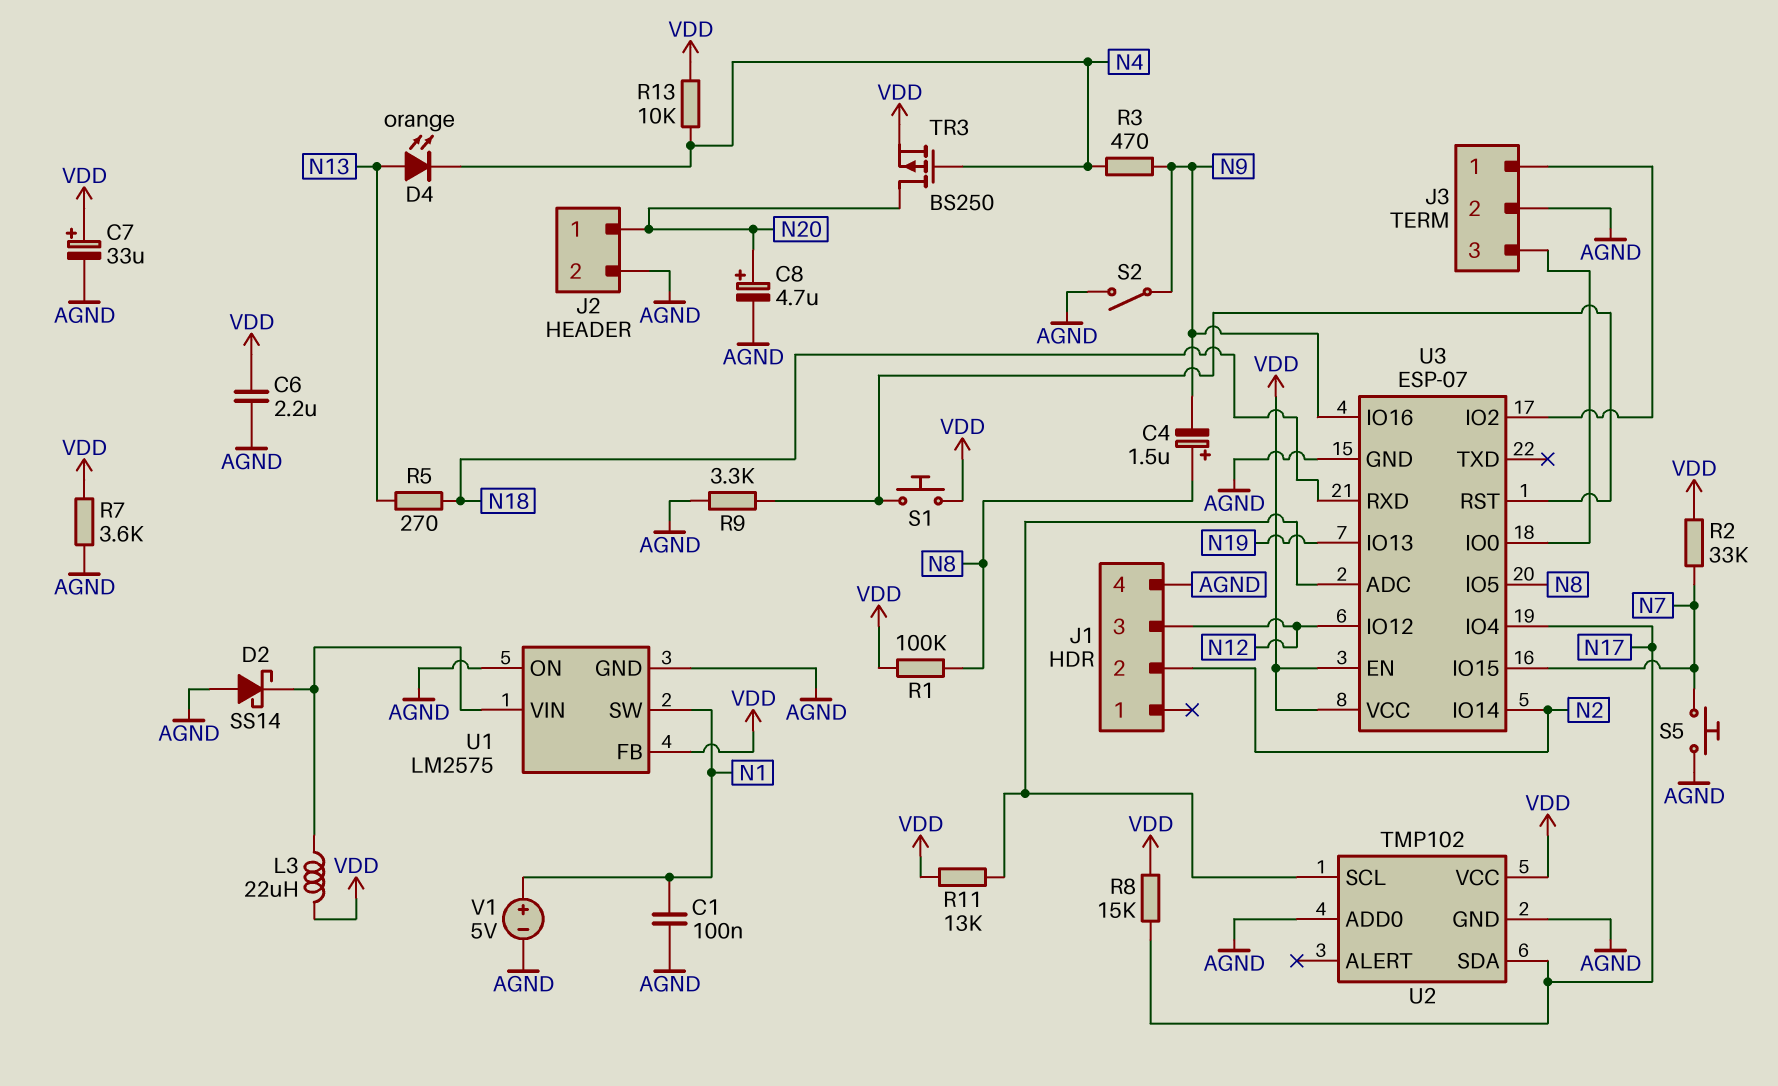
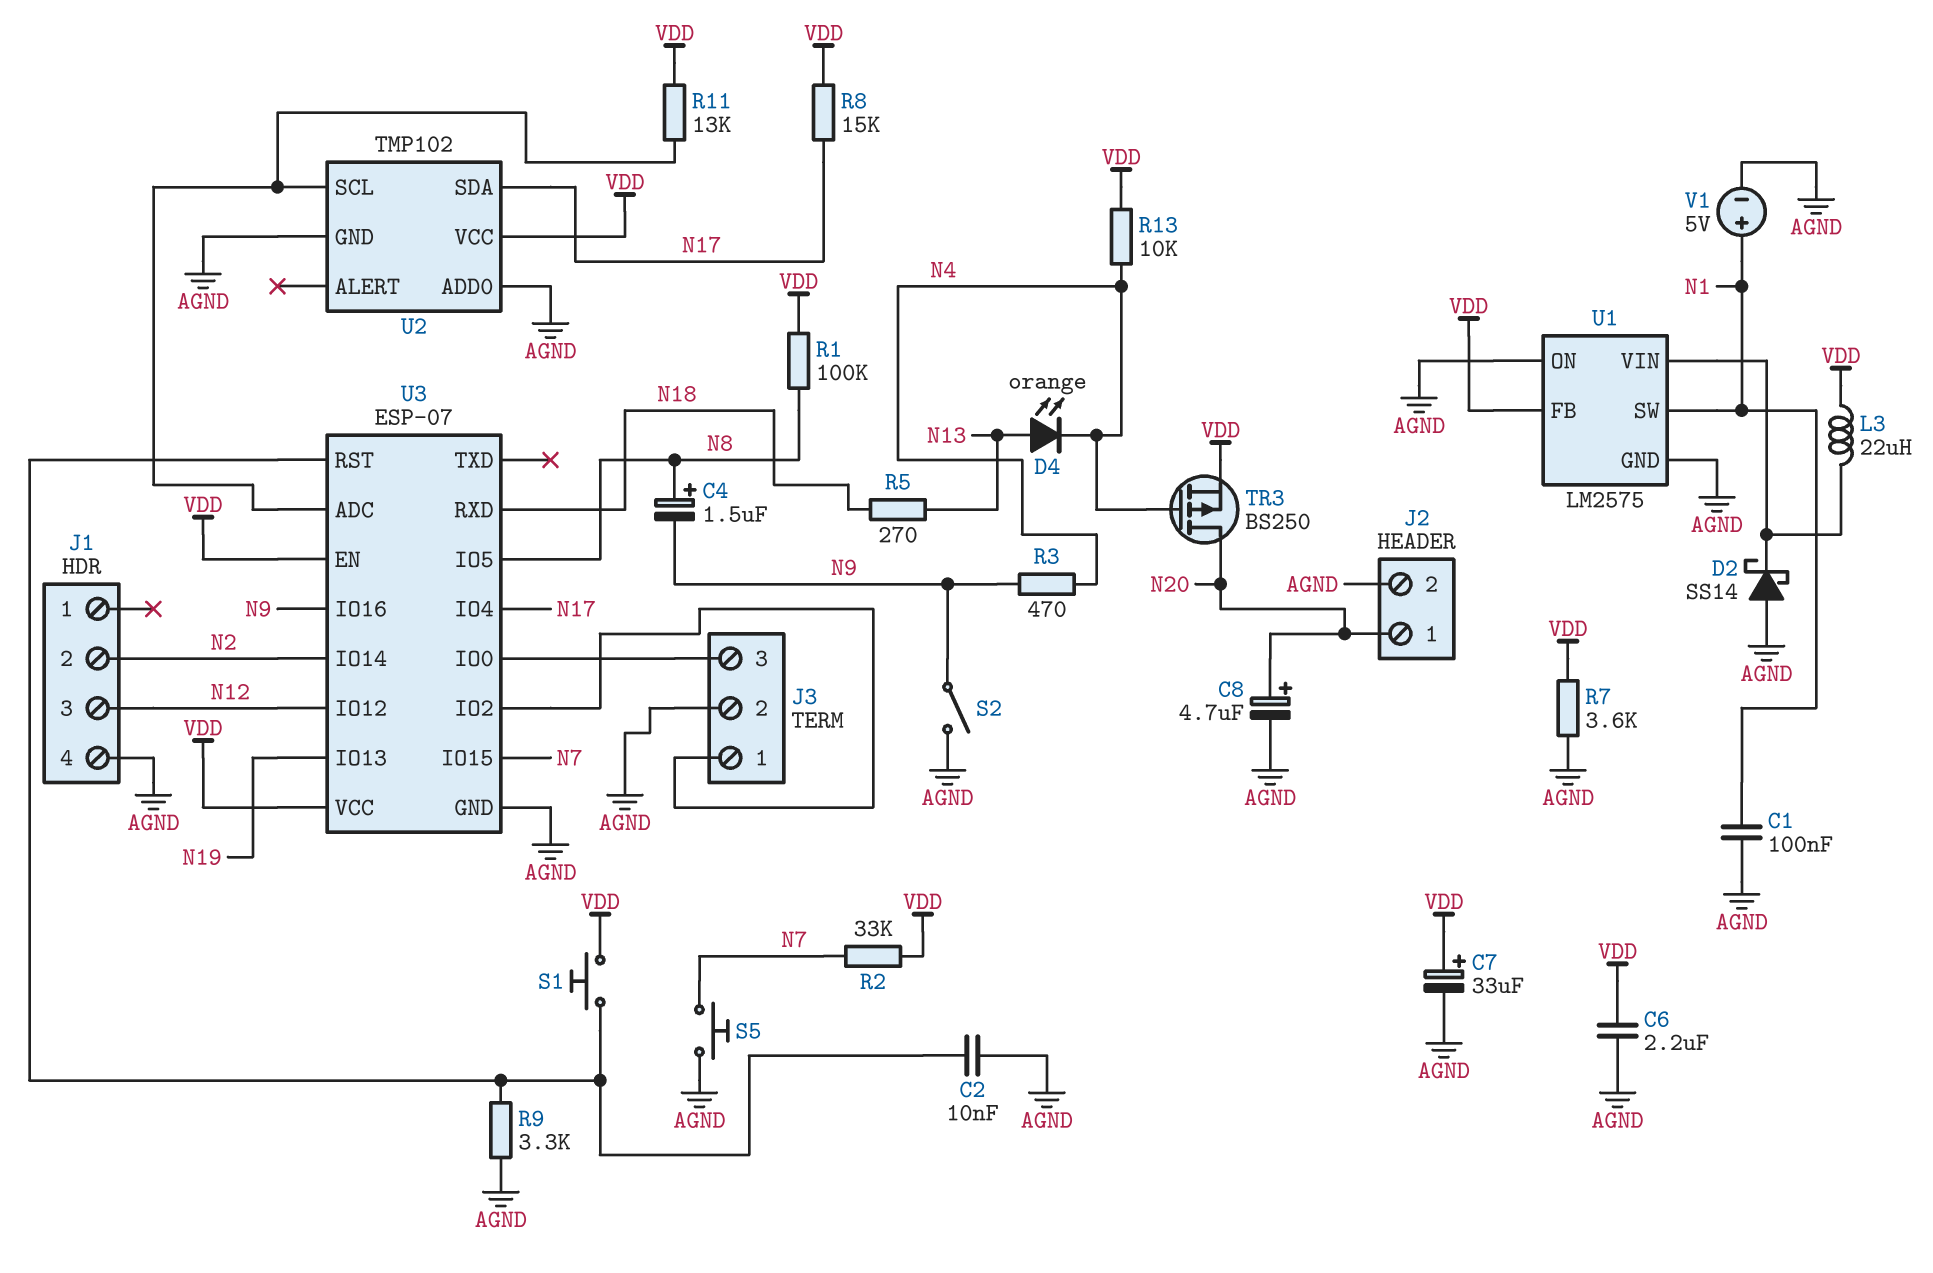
C2: none -> 10nF (AGND, U3/RST)

